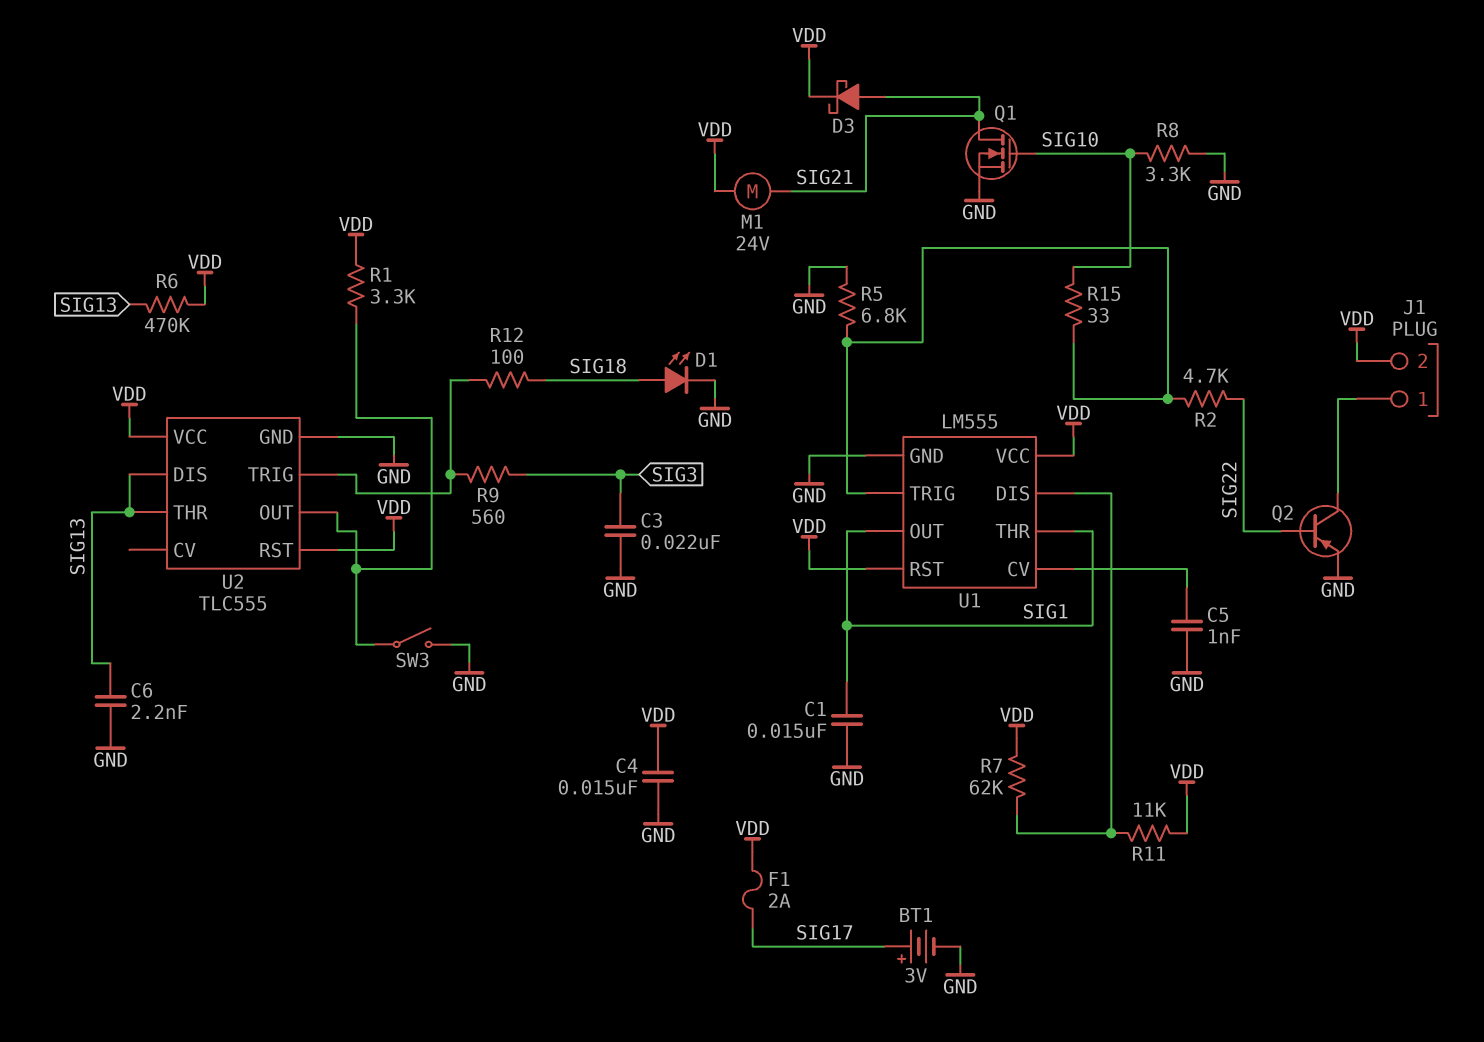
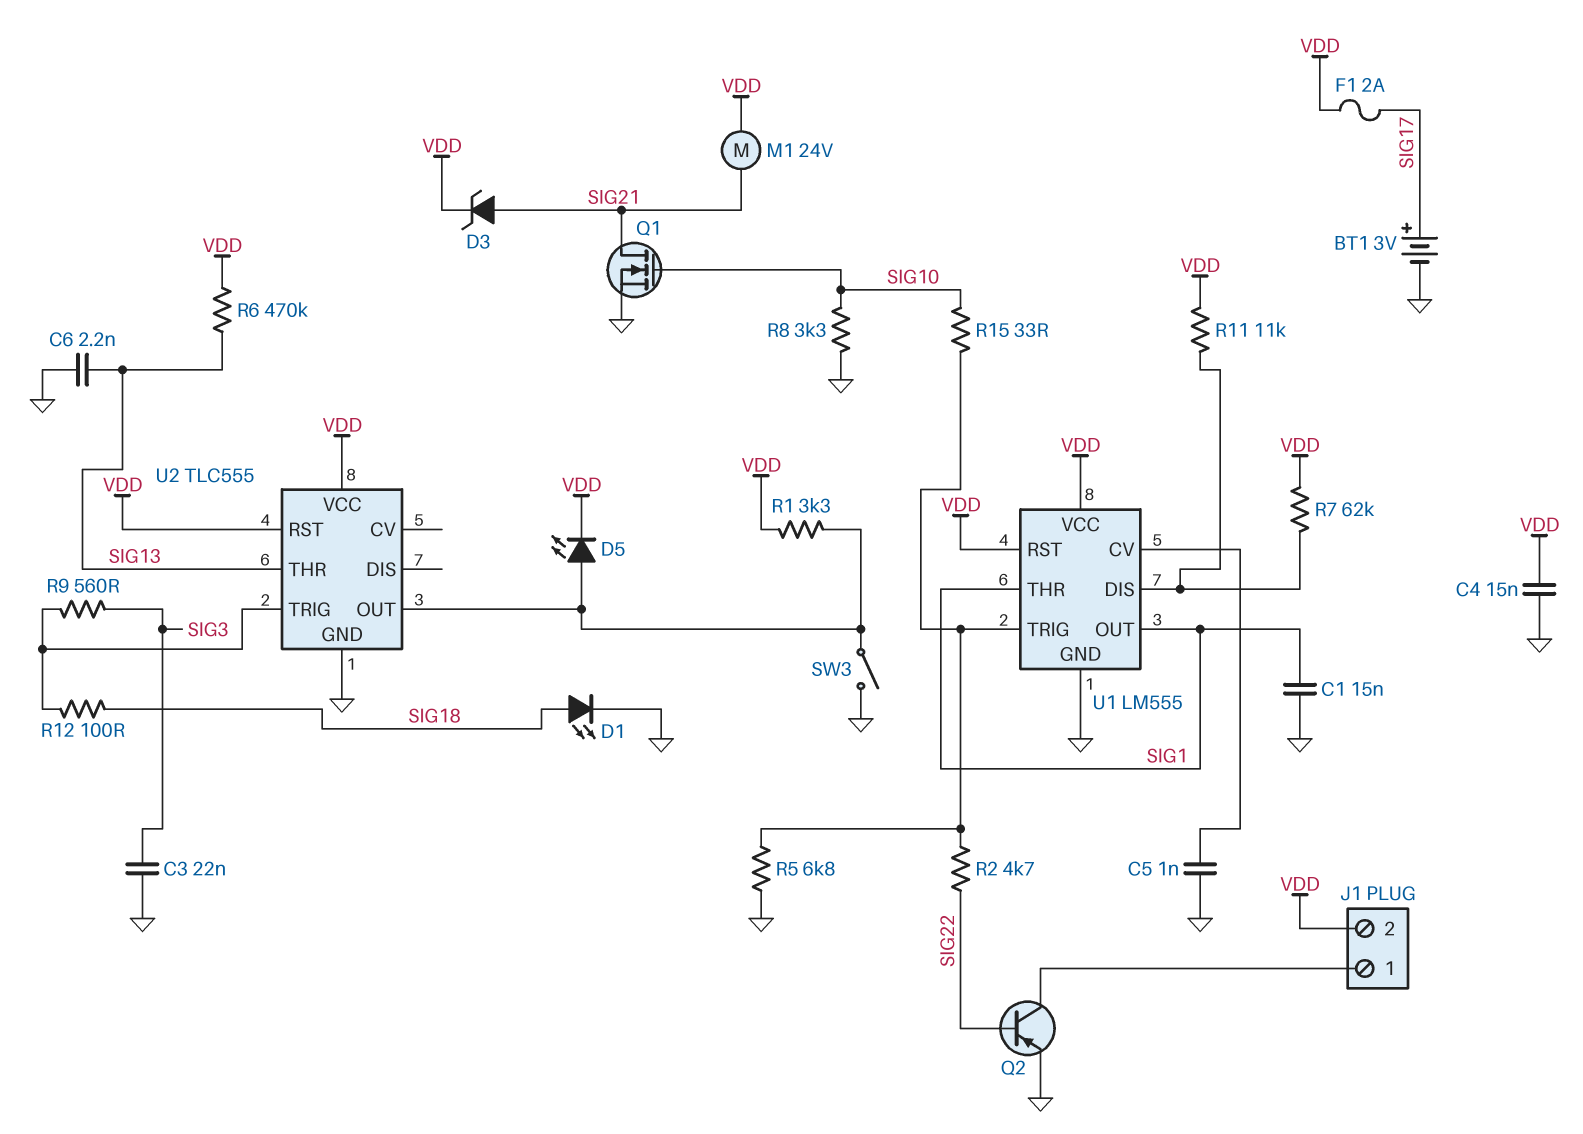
D3: schottky (A SIG21, K VDD) -> zener (A SIG21, K VDD)
D5: none -> LED (A U2/OUT, K VDD)
U2 pin DIS: SIG13 -> none

